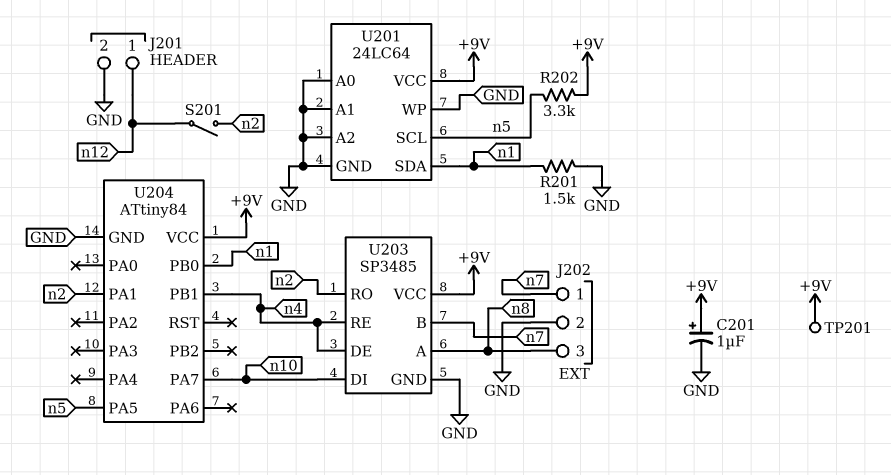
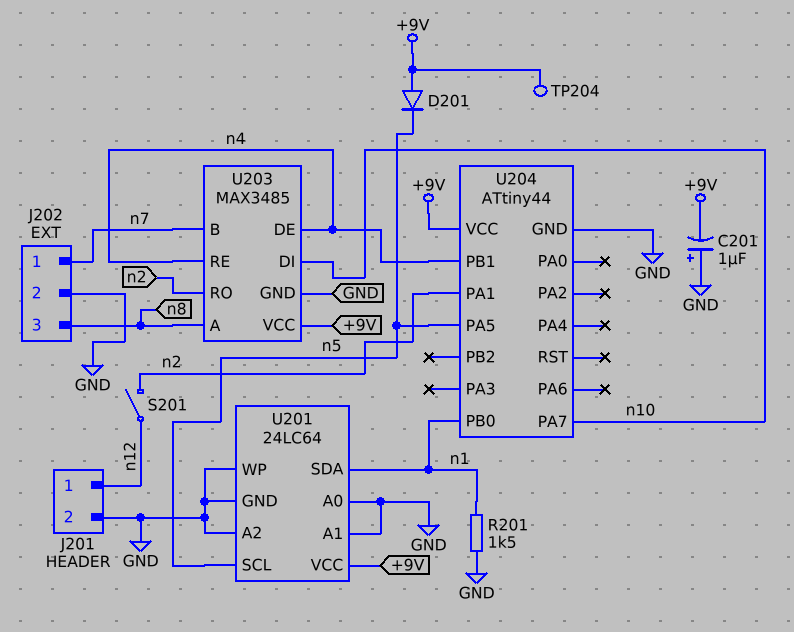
C201: 1uF (plus +9V, minus GND) -> 1uF (plus GND, minus +9V)
D201: none -> diode (A +9V, K n5)
R202: 3.3k (+9V, n5) -> none
TP201: test point (+9V) -> none
TP204: none -> test point (+9V)
U203: SP3485 -> MAX3485
U204: ATtiny84 -> ATtiny44

